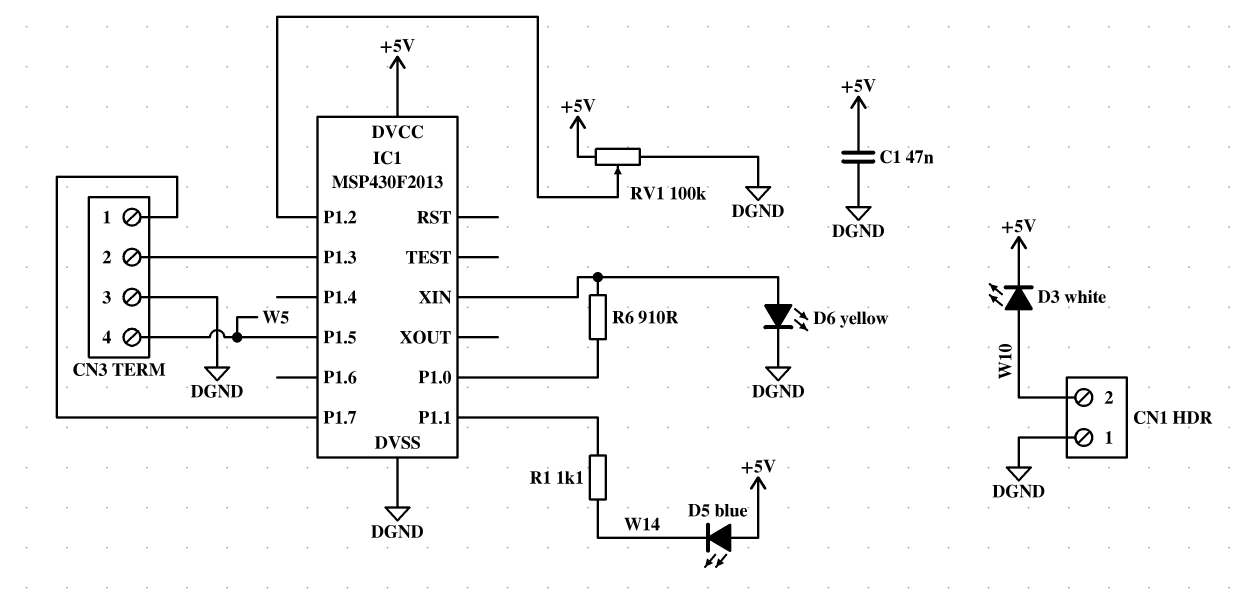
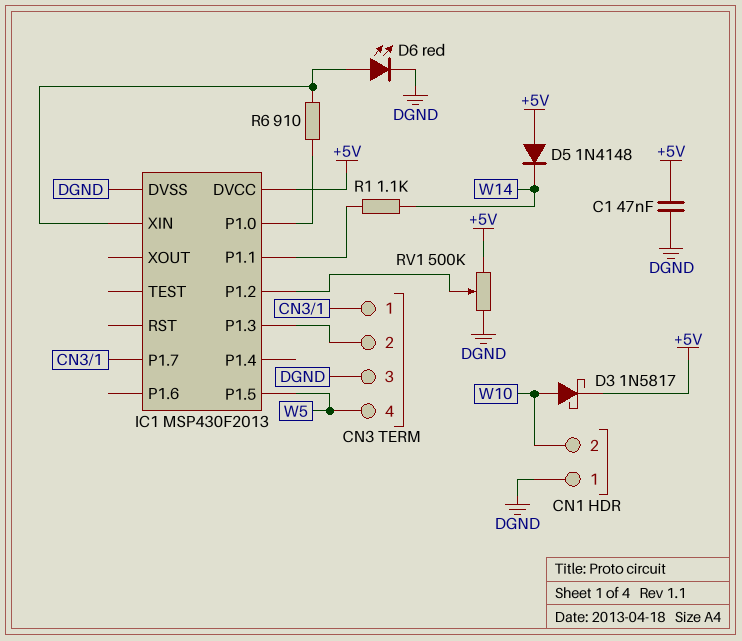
D3: LED white (A W10, K +5V) -> schottky 1N5817 (A W10, K +5V)
D5: LED blue (A +5V, K W14) -> diode 1N4148 (A +5V, K W14)
D6: LED yellow (A IC1/XIN, K DGND) -> LED red (A IC1/XIN, K DGND)
RV1: 100k (+5V, DGND, wiper IC1/P1.2) -> 500k (+5V, DGND, wiper IC1/P1.2)

